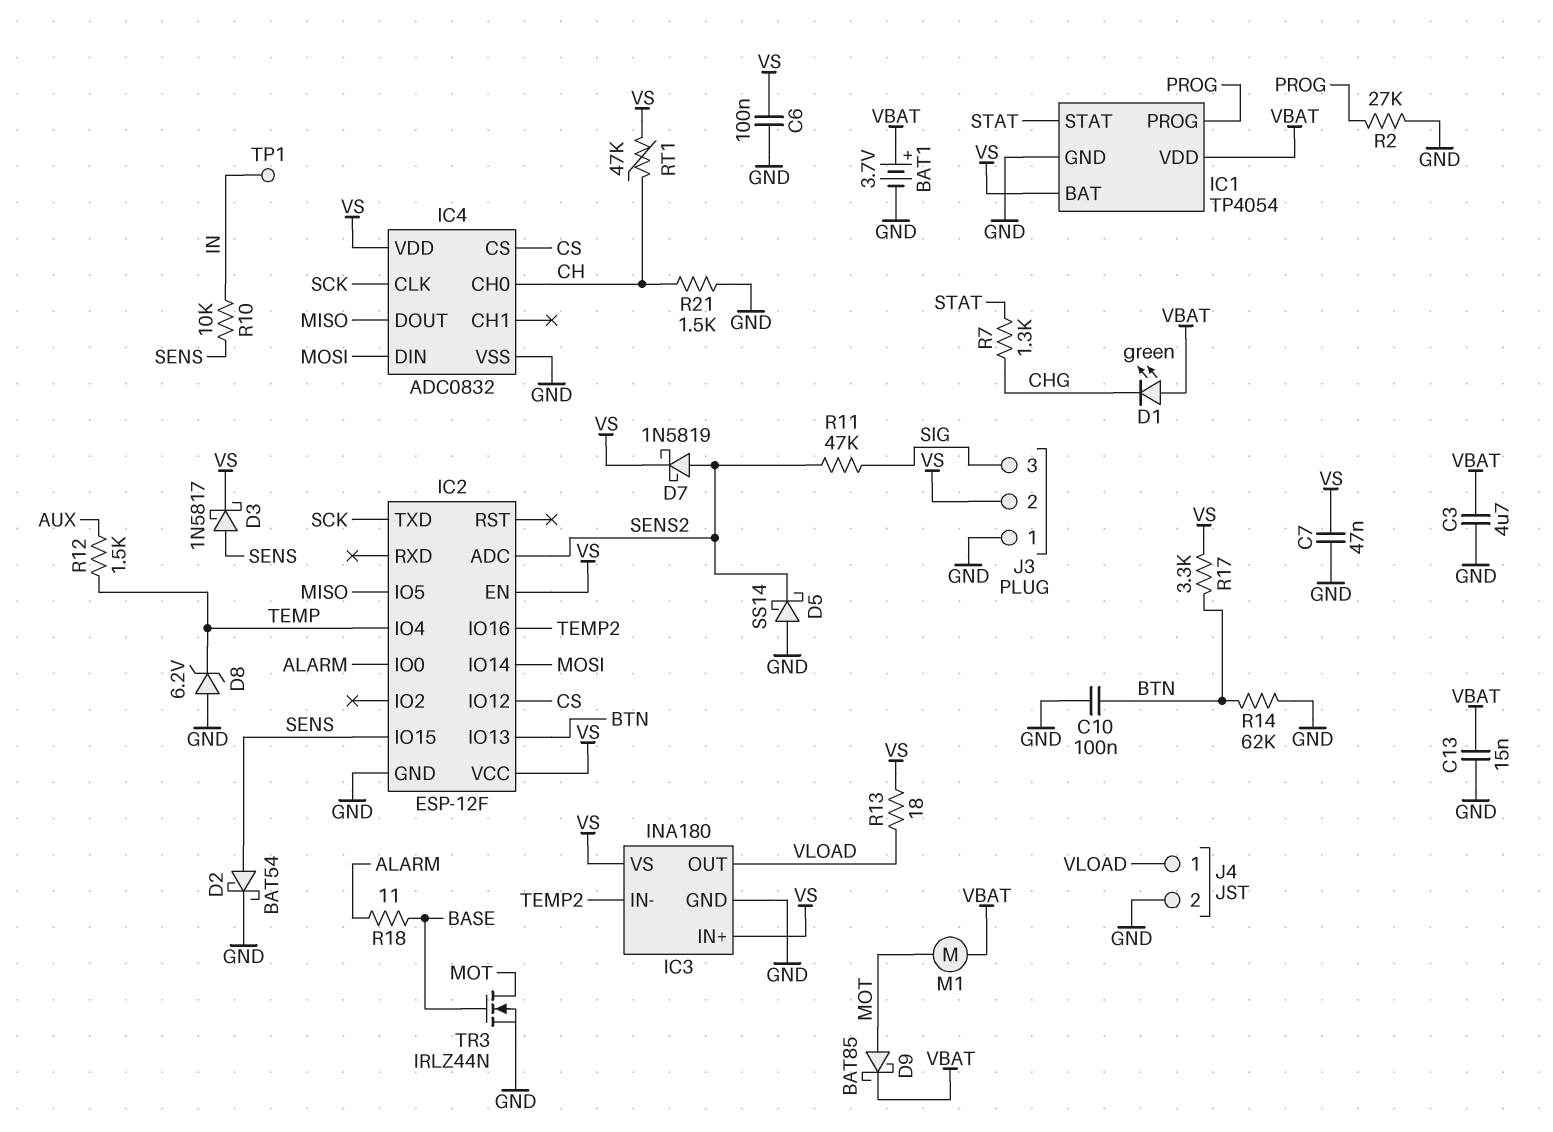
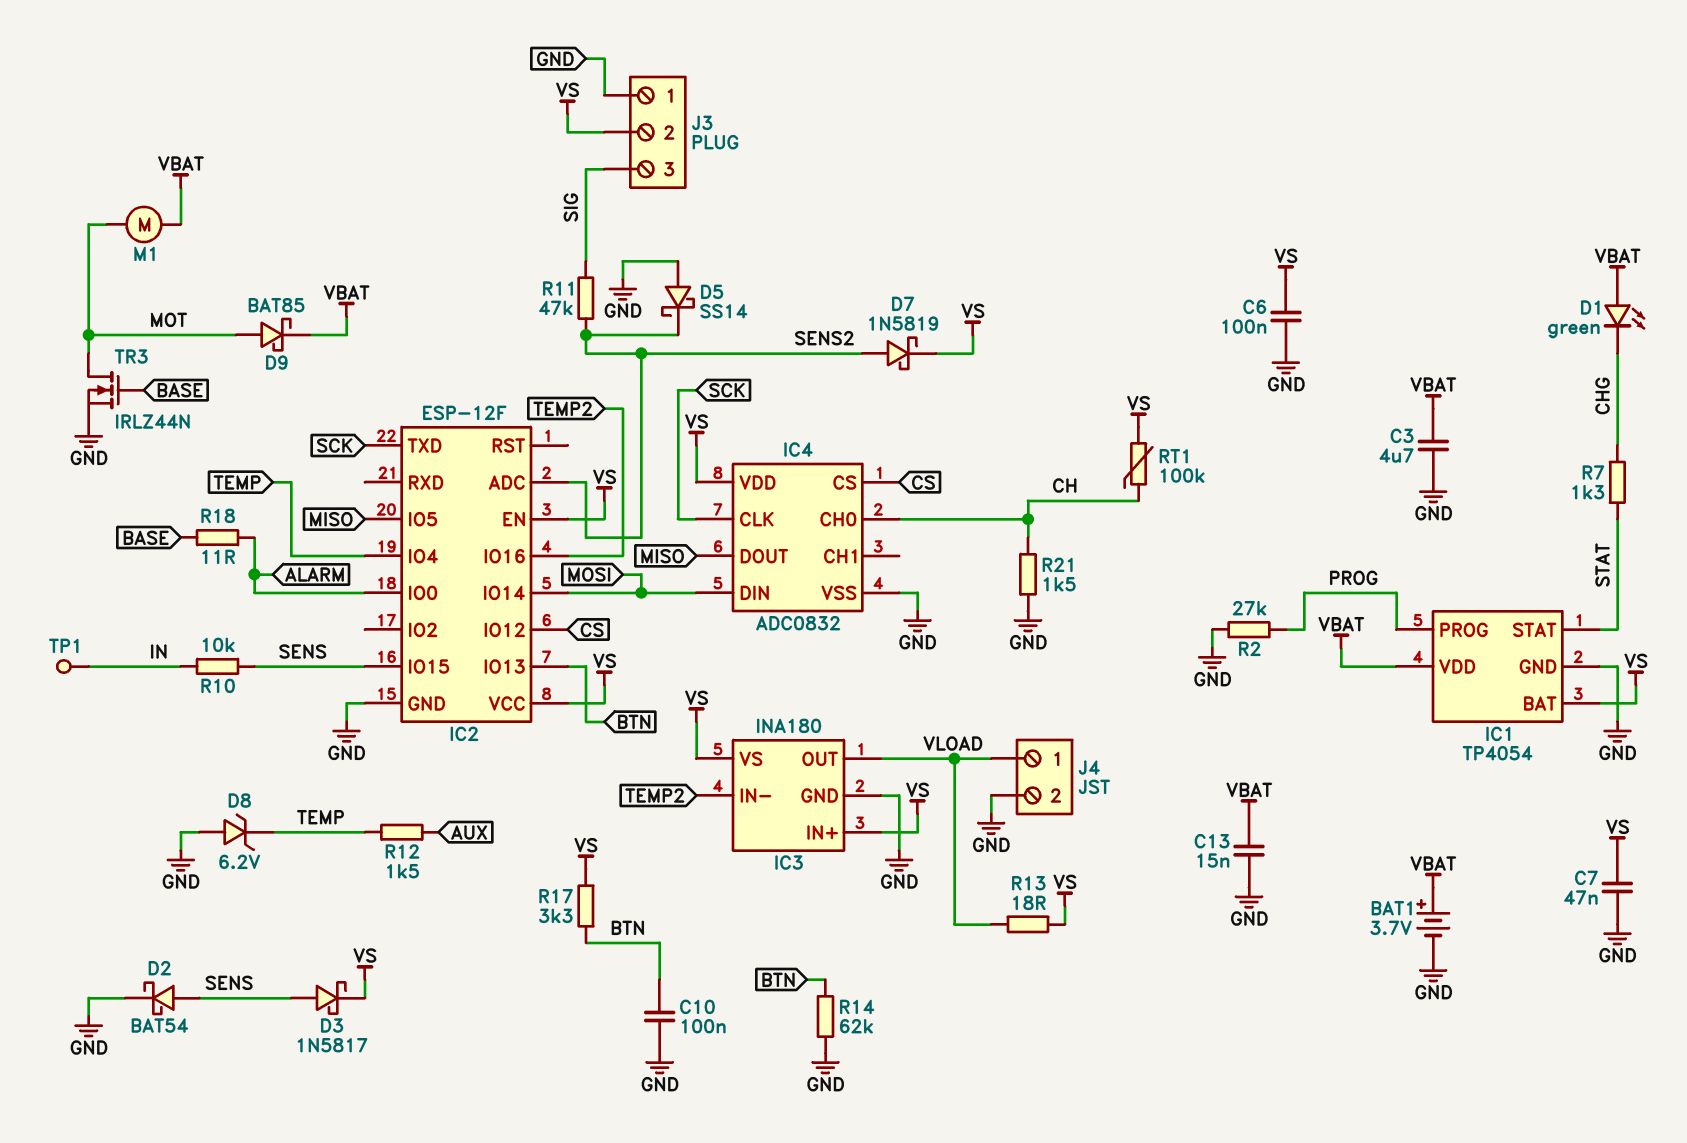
RT1: 47k (CH, VS) -> 100k (CH, VS)

